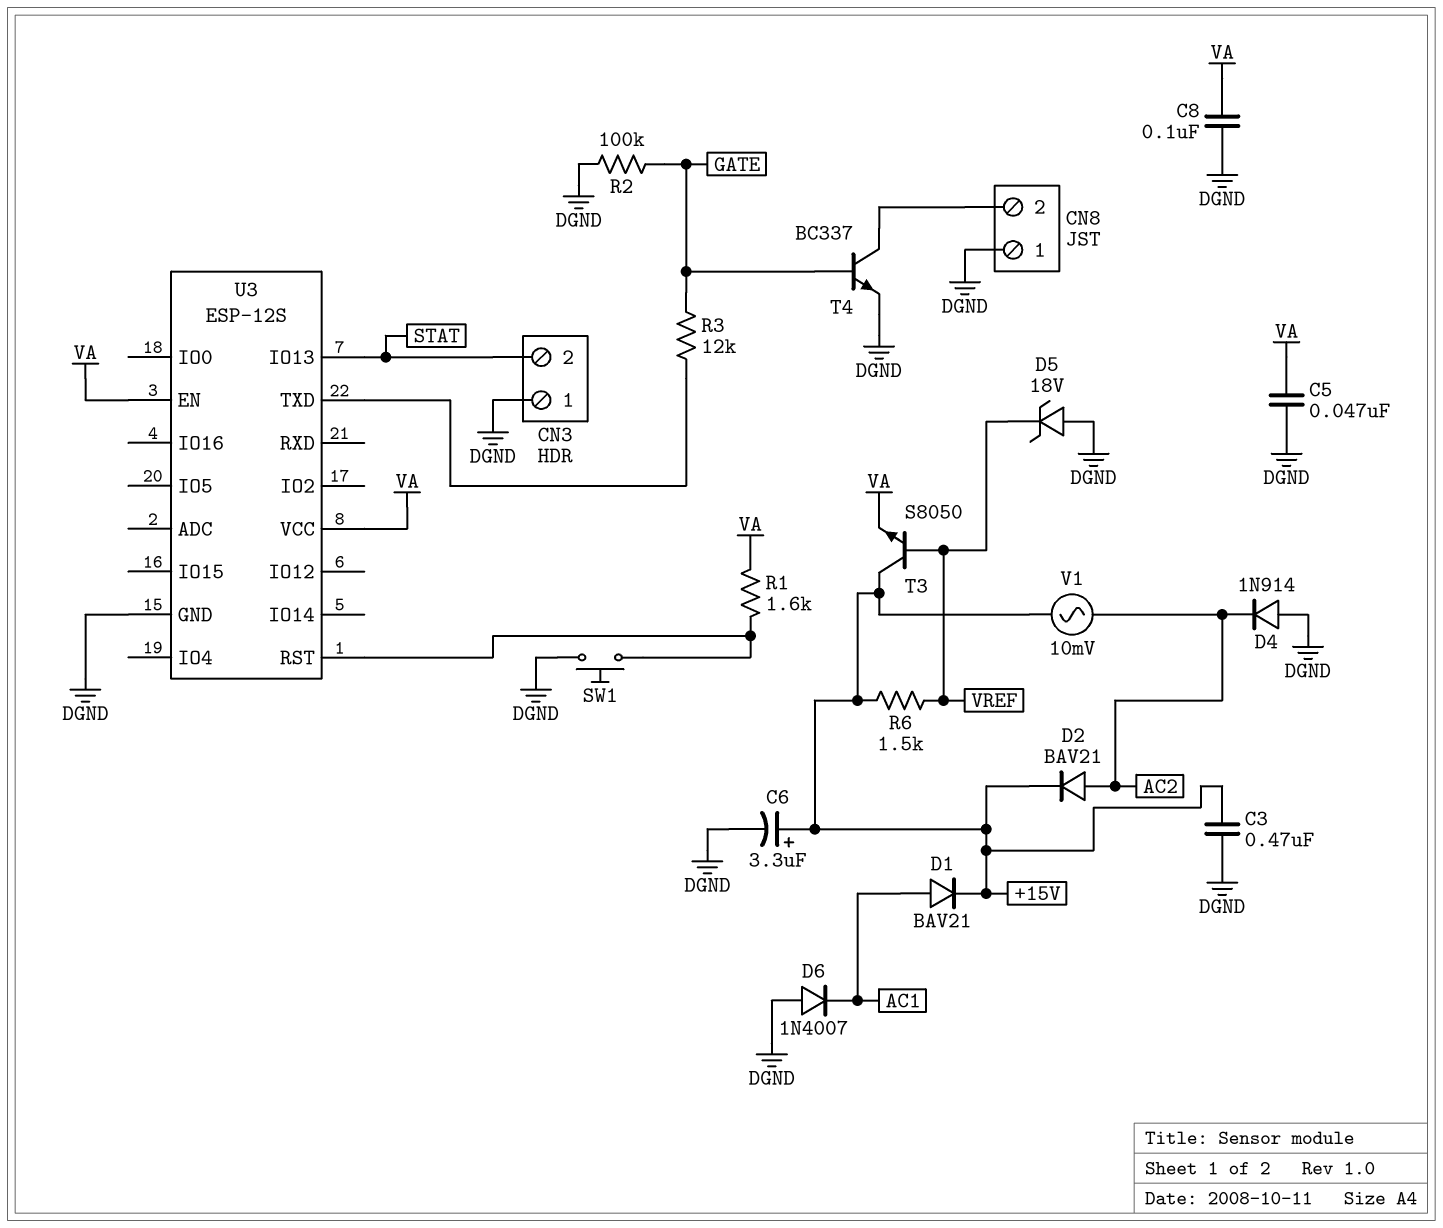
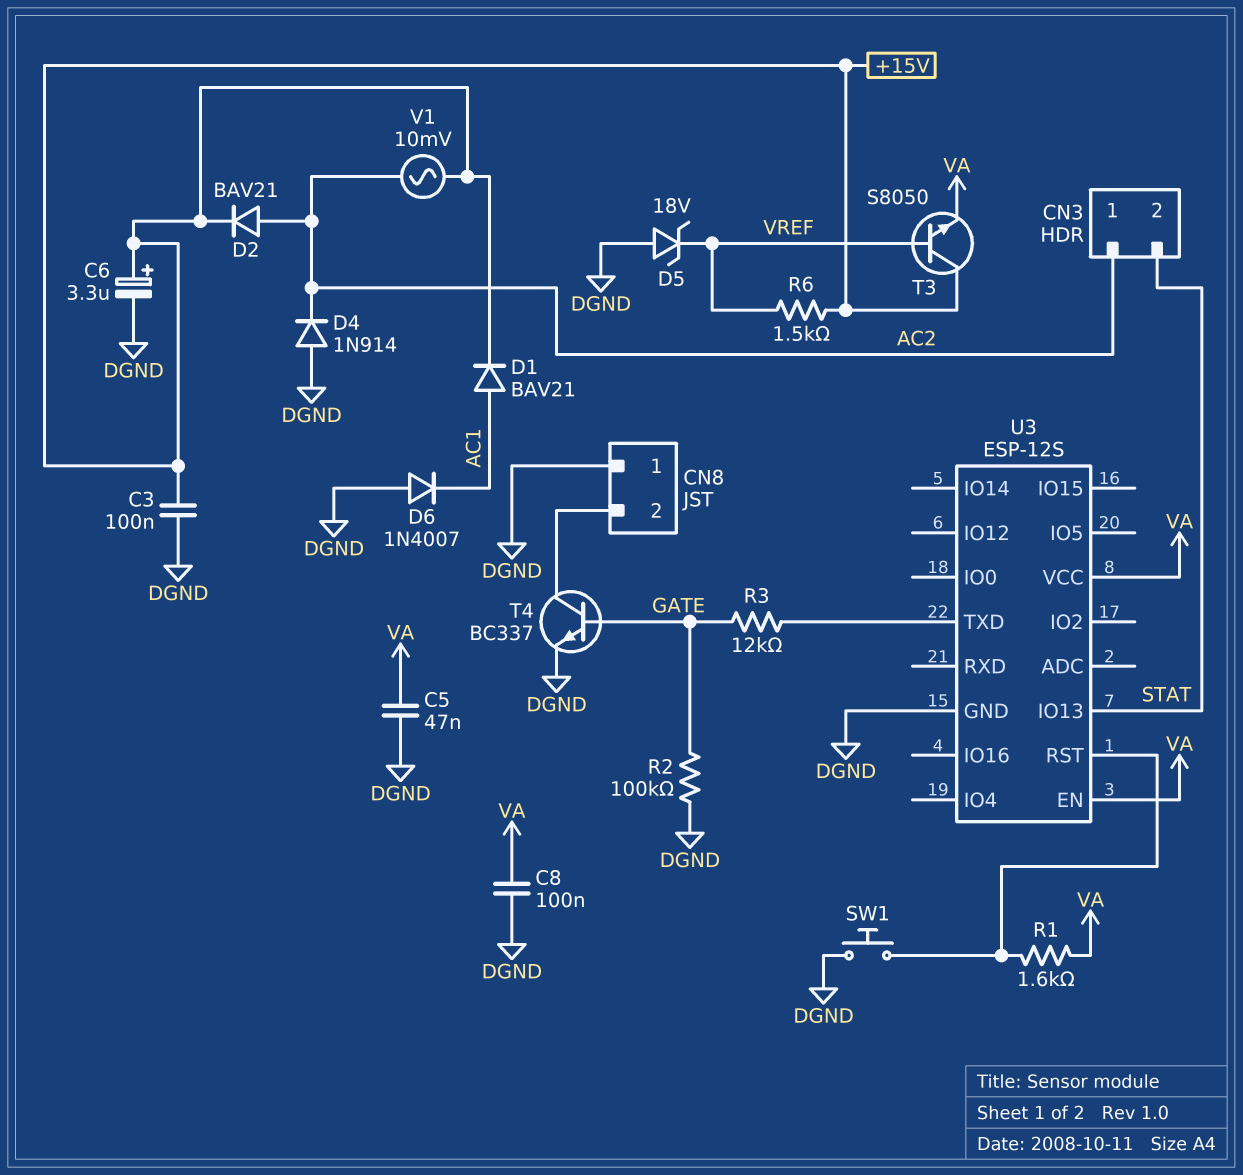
C3: 470nF (+15V, DGND) -> 100nF (+15V, DGND)
CN3 pin 1: DGND -> AC2

